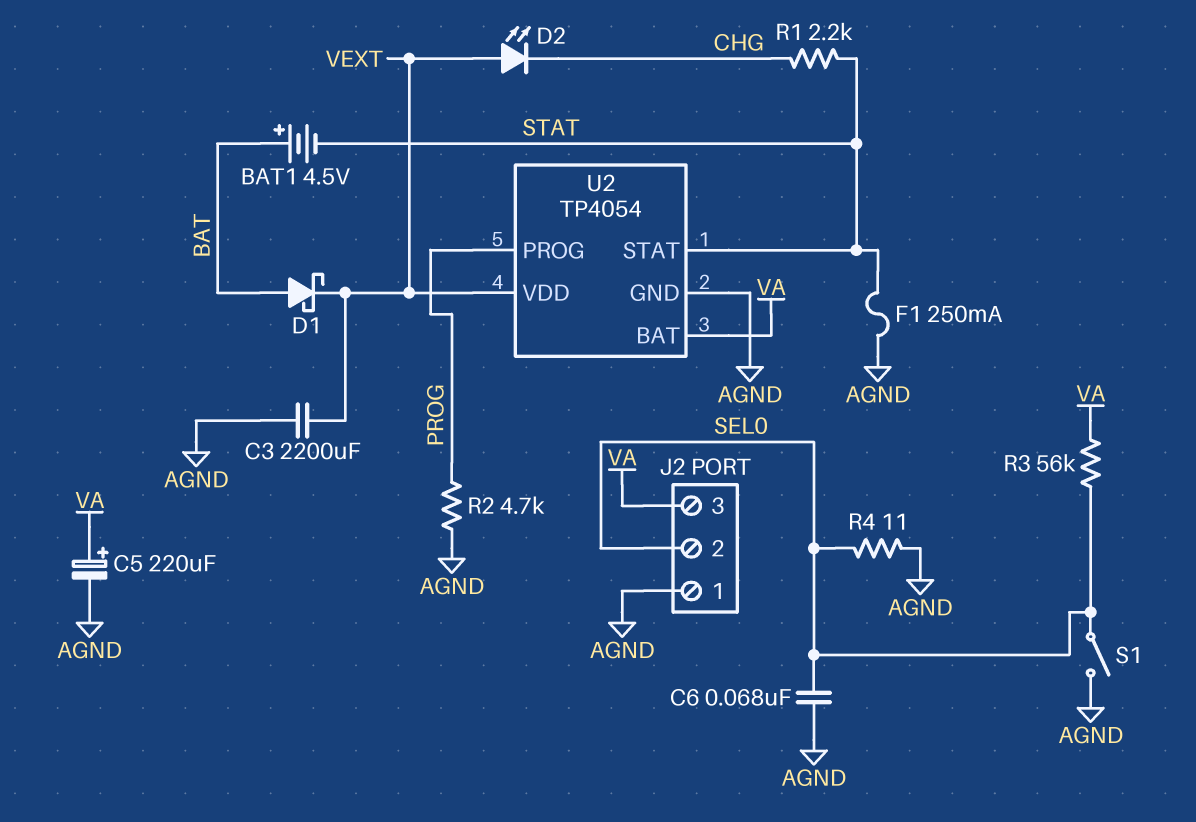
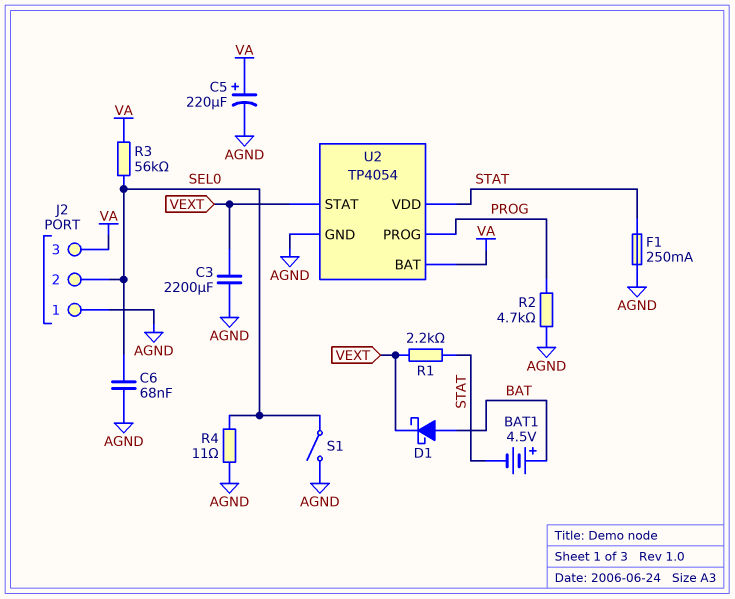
D2: LED (A VEXT, K CHG) -> none
R1: 2.2k (CHG, STAT) -> 2.2k (STAT, VEXT)
U2 pin STAT: STAT -> VEXT
U2 pin VDD: VEXT -> STAT

